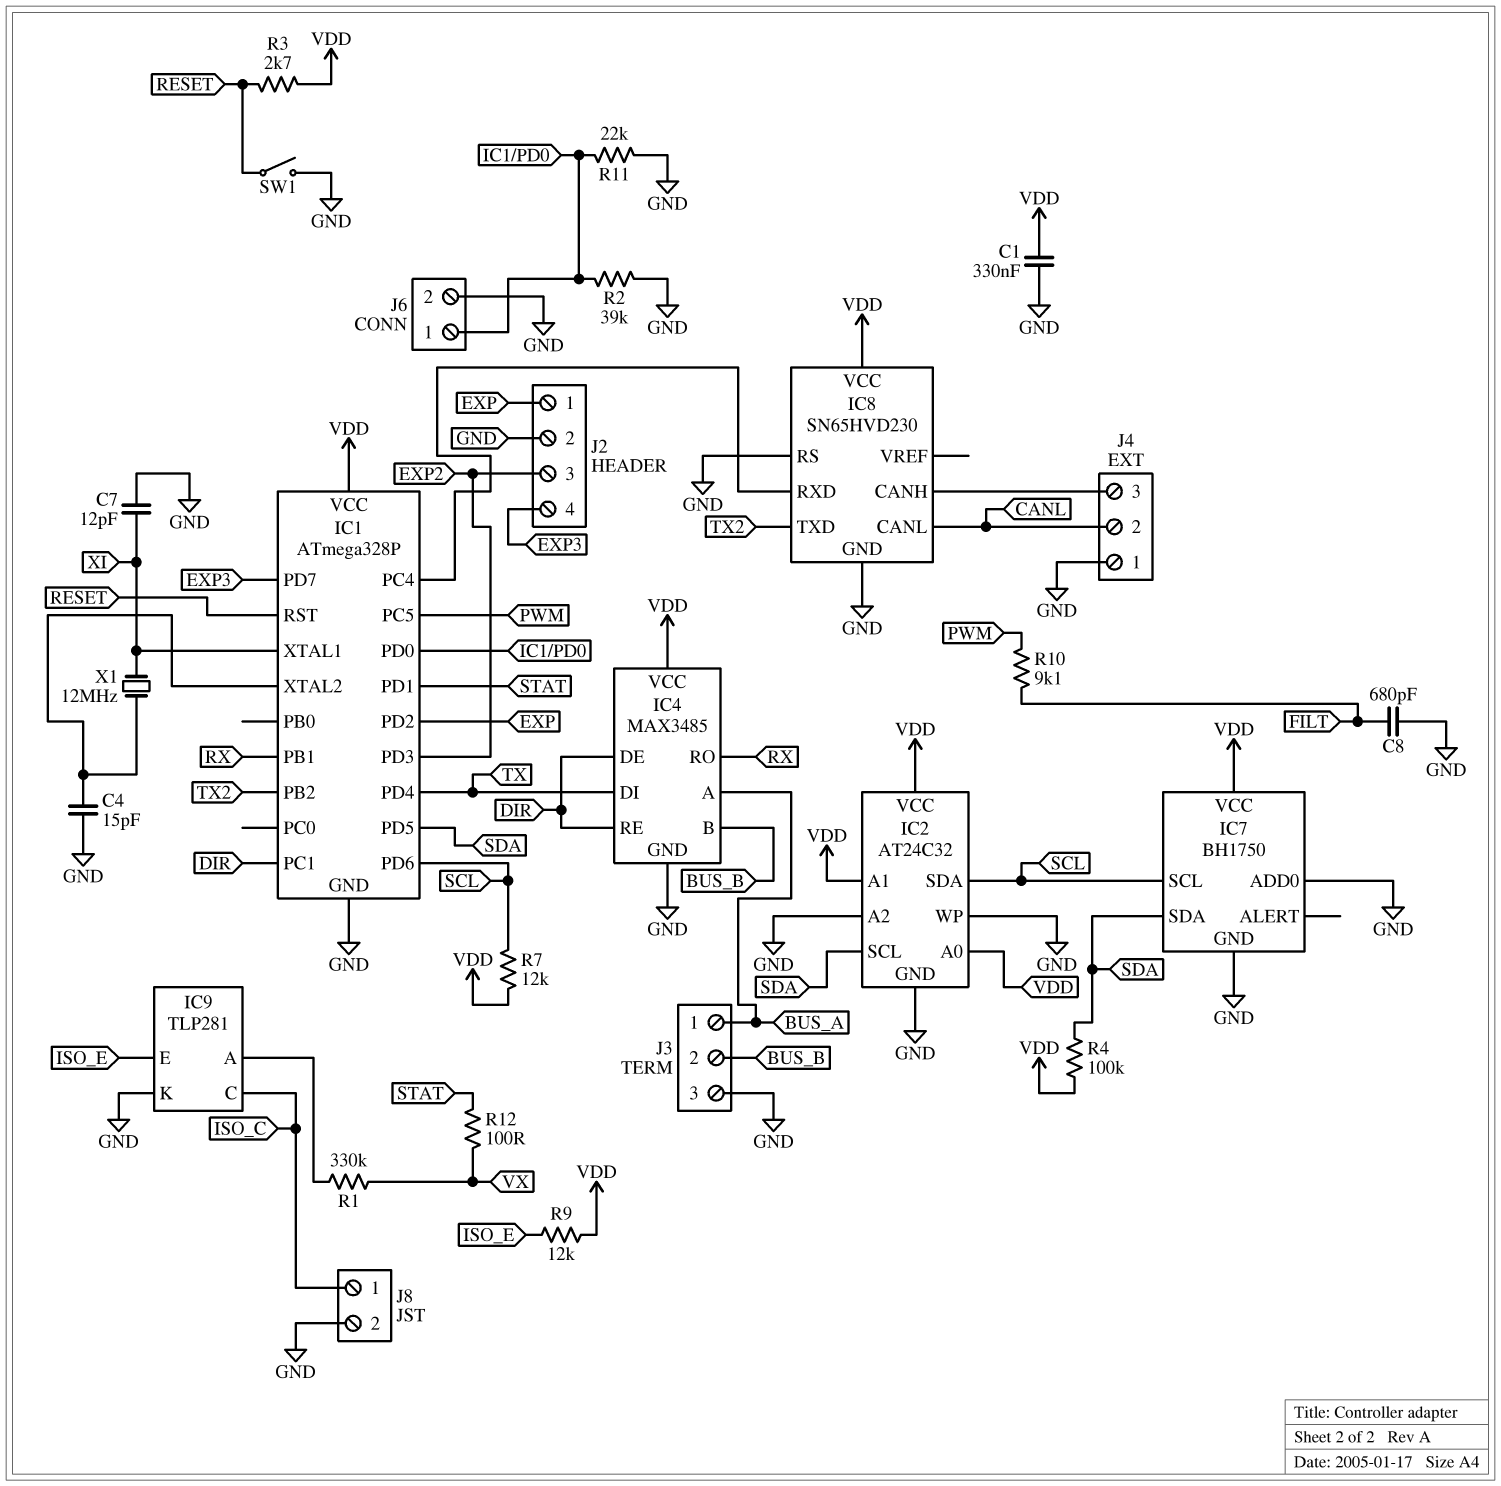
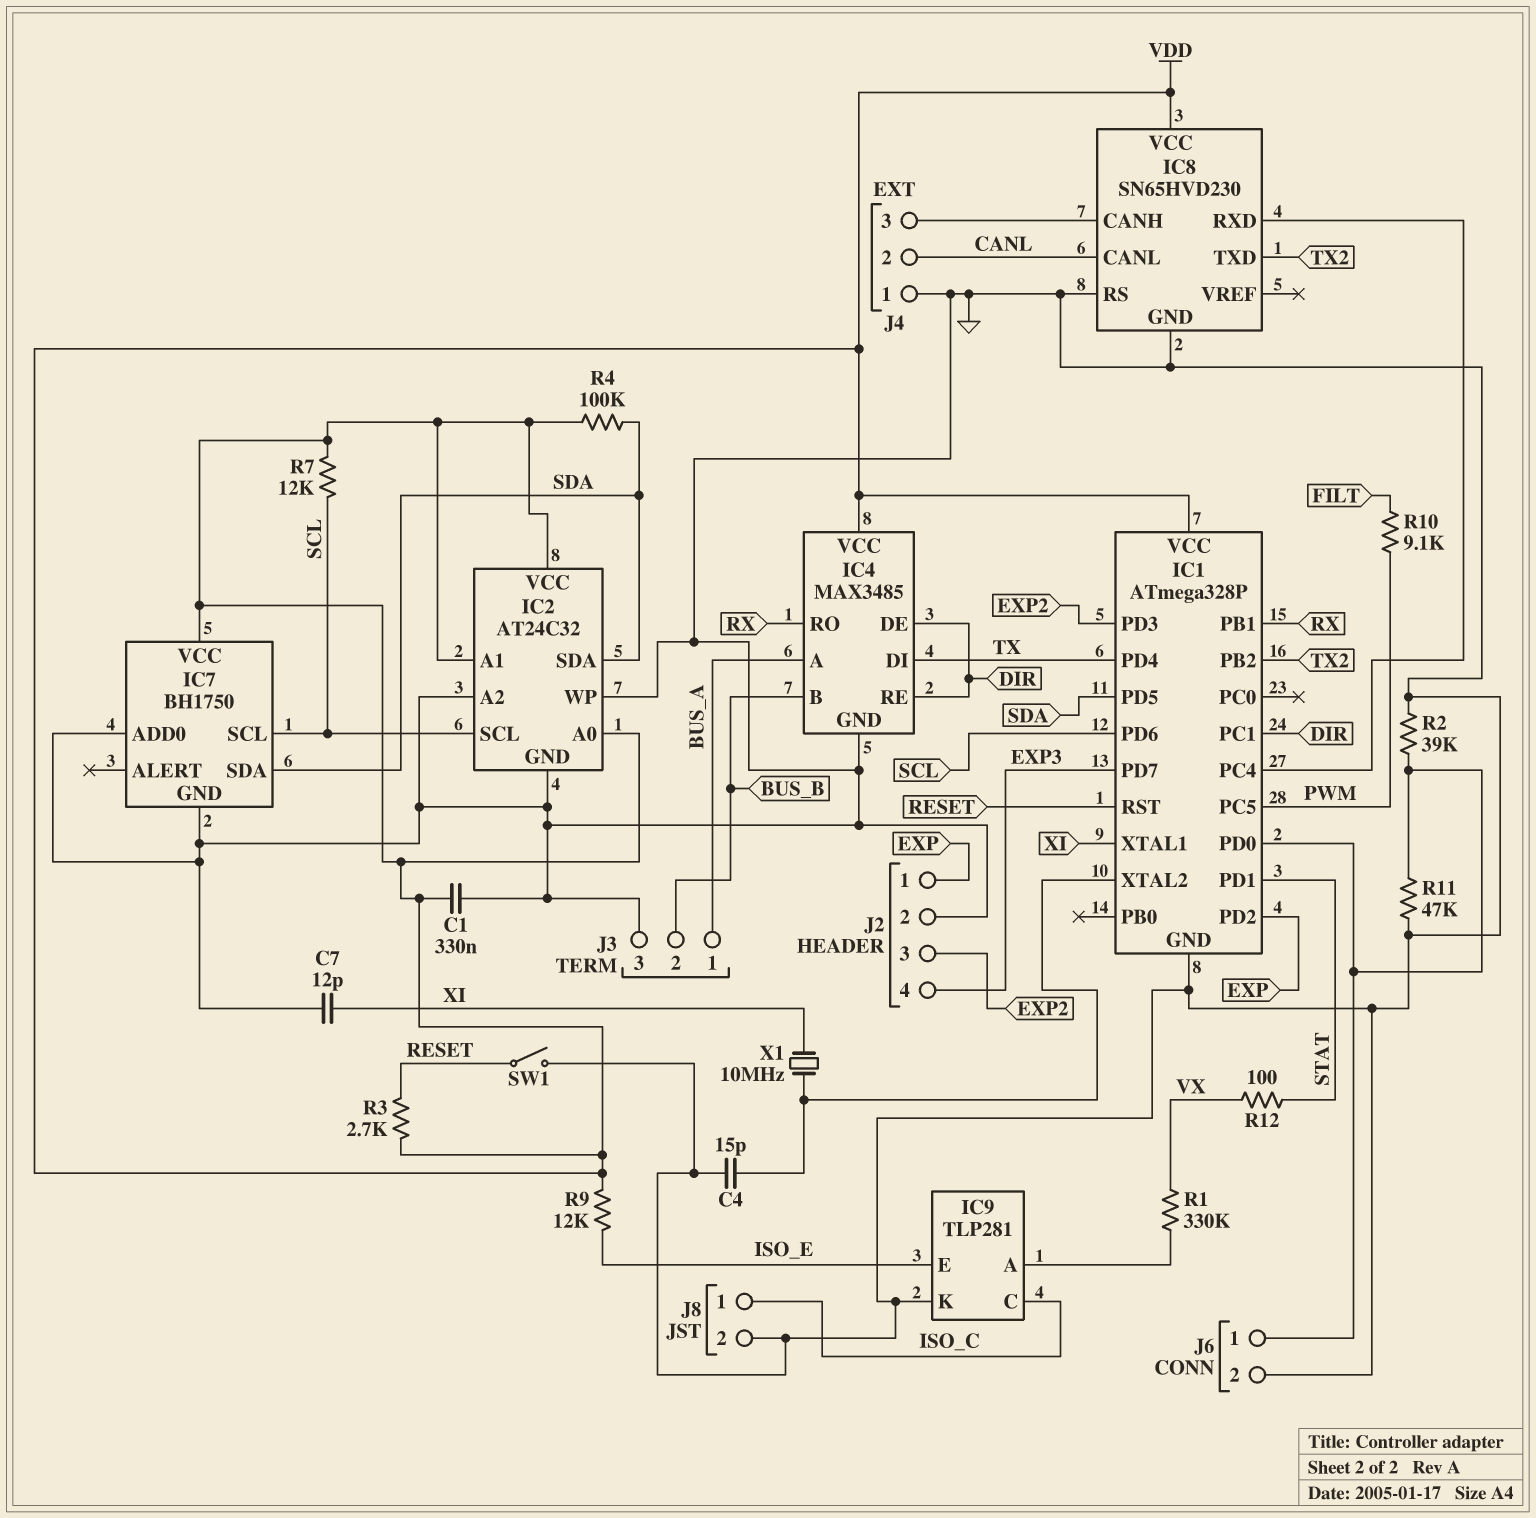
C8: 680pF (FILT, GND) -> none
IC2 pin SCL: SDA -> SCL
IC2 pin SDA: SCL -> SDA
R11: 22k (GND, IC1/PD0) -> 47k (GND, IC1/PD0)
X1: 12MHz (IC1/XTAL2, XI) -> 10MHz (IC1/XTAL2, XI)

